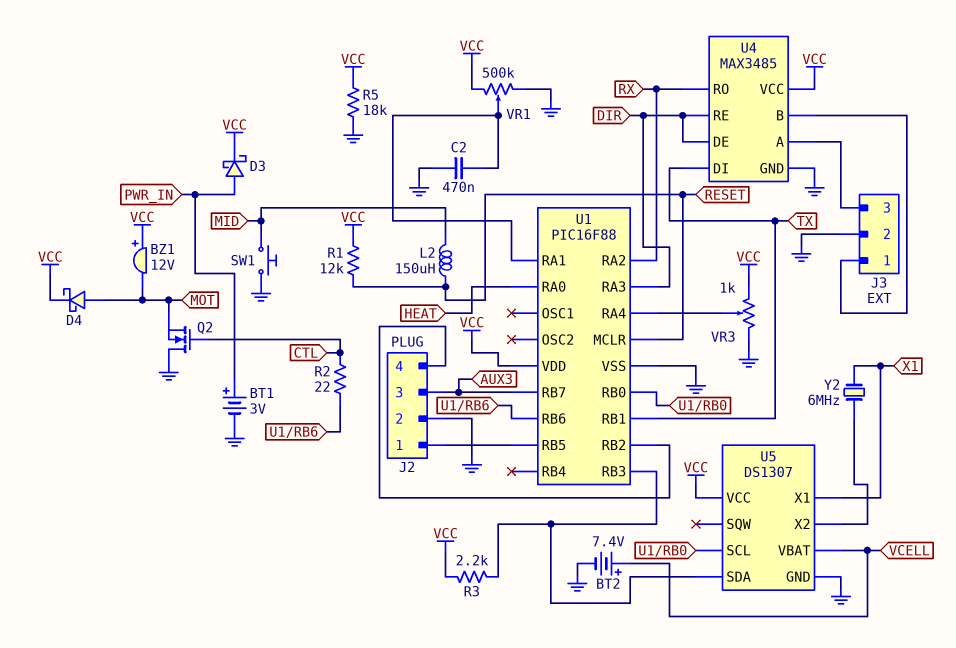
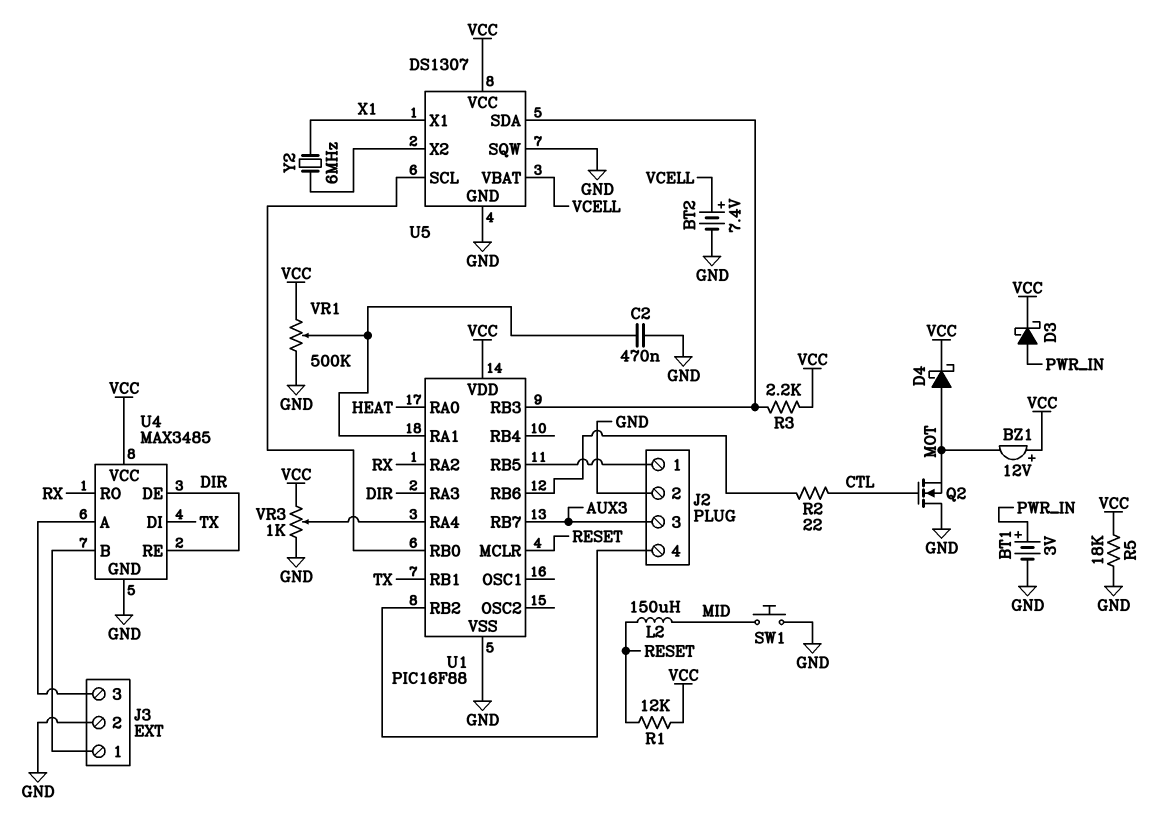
U5 pin SQW: none -> GND

